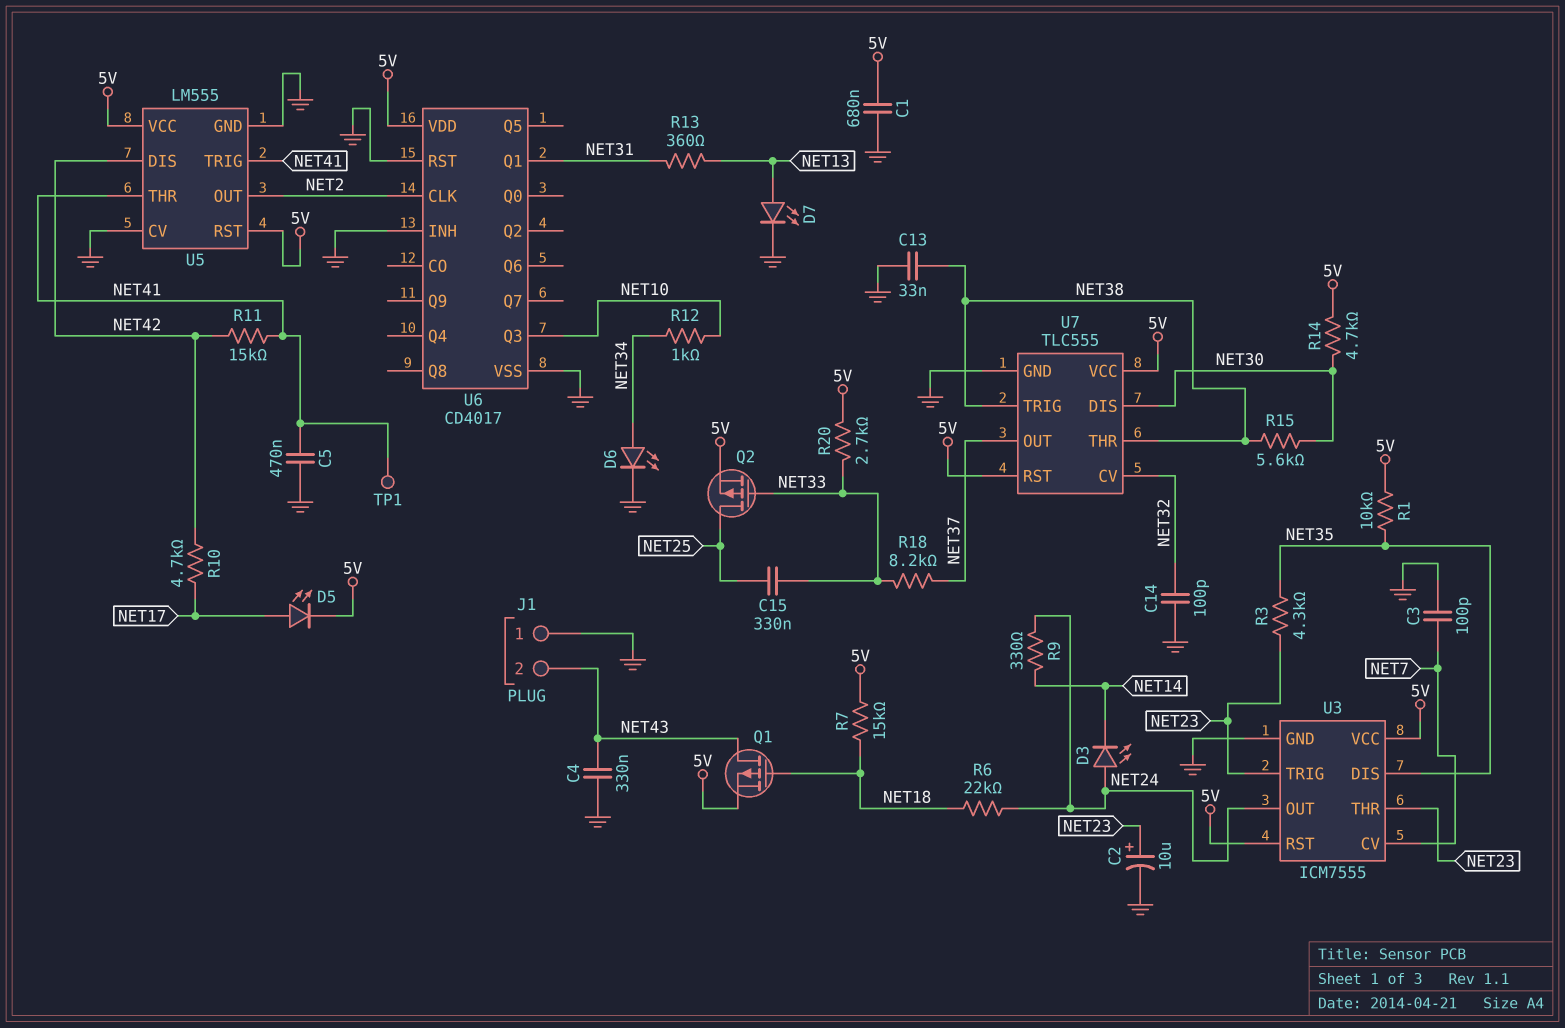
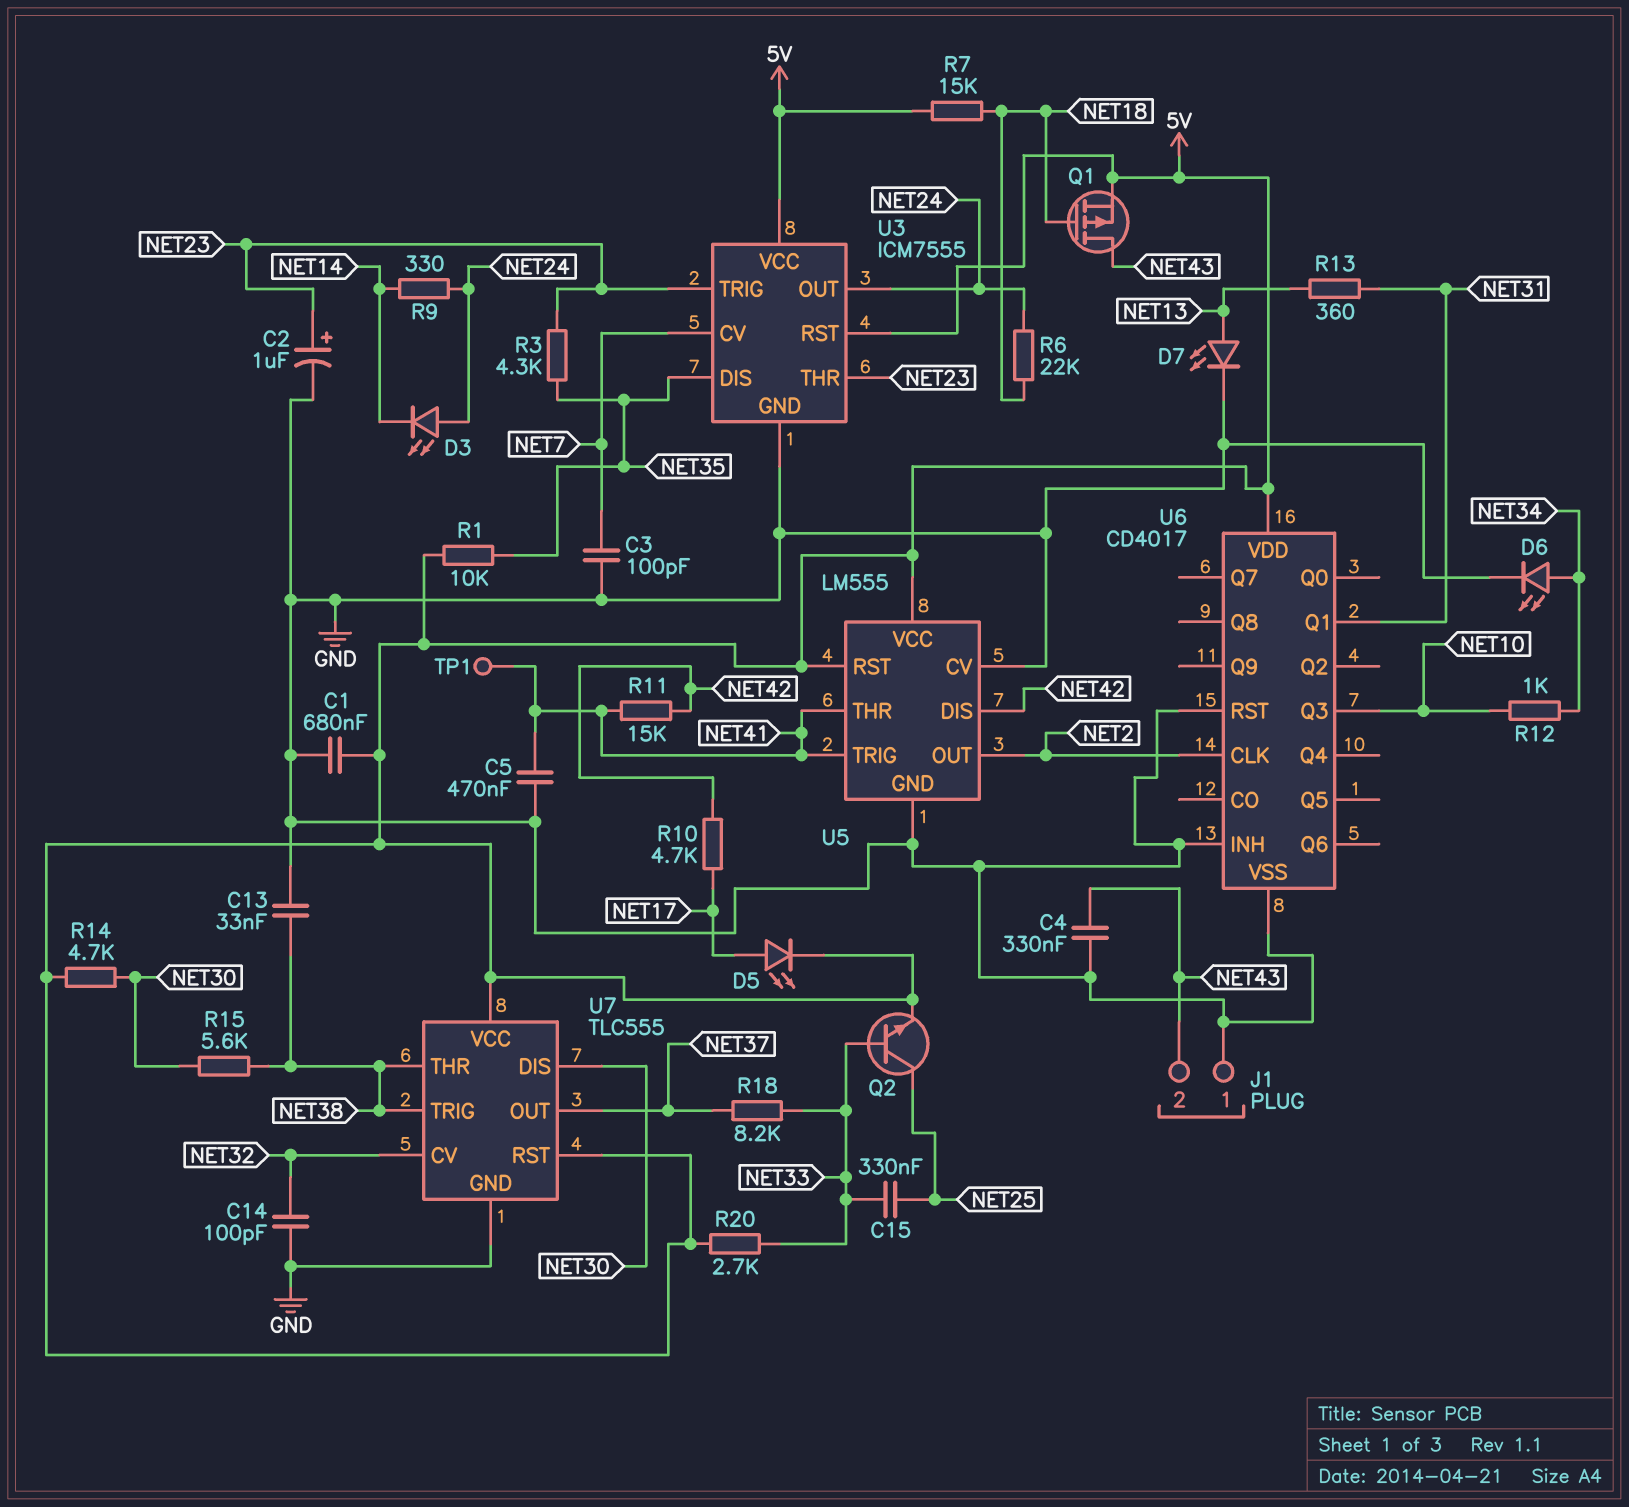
C2: 10uF (plus NET23, minus GND) -> 1uF (plus NET23, minus GND)
Q2: PMOS (G NET33, D NET25, S 5V) -> NPN (B NET33, C NET25, E 5V)

